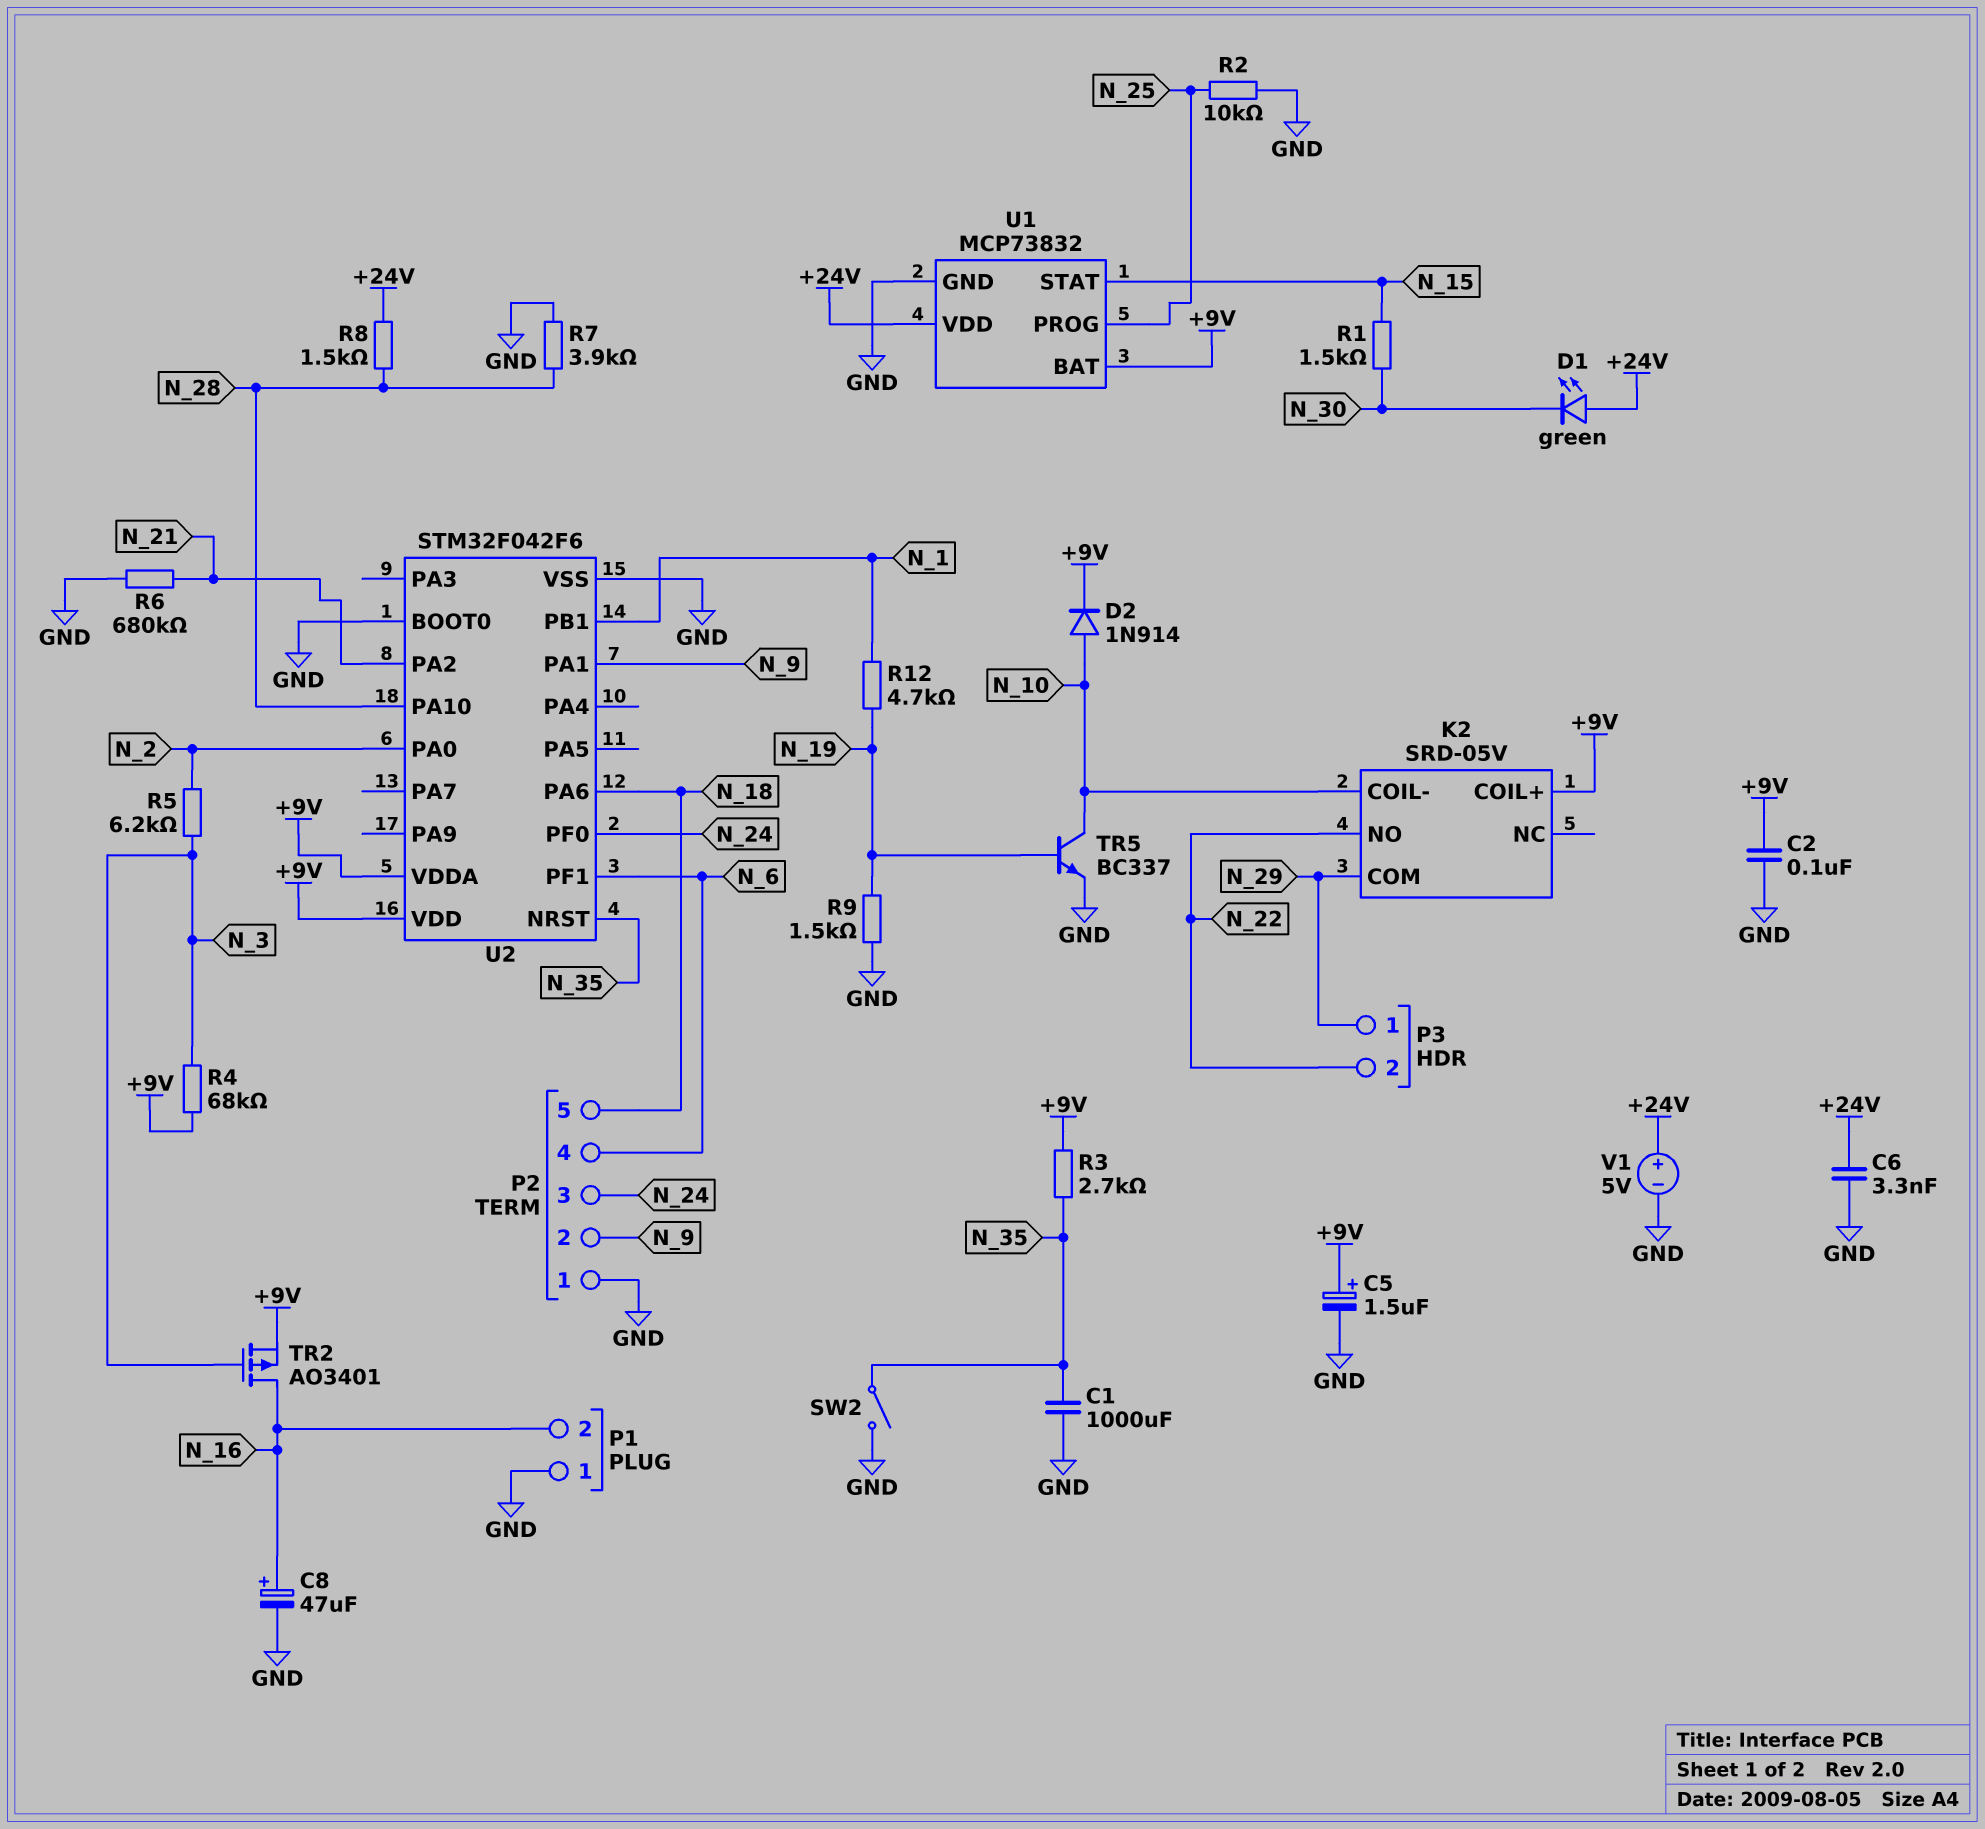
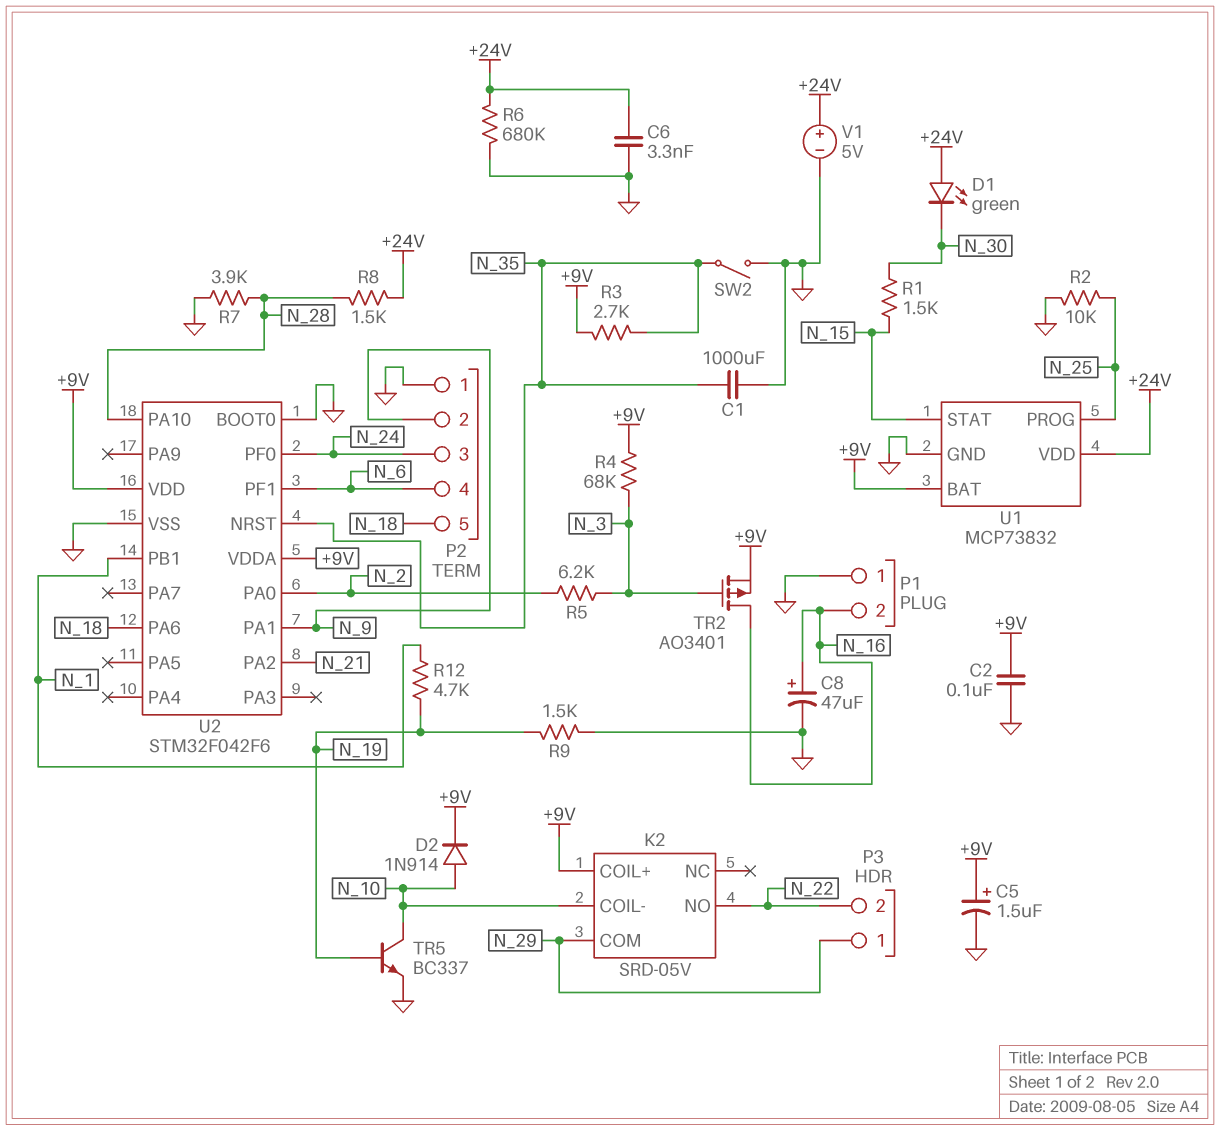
R6: 680k (GND, N_21) -> 680k (+24V, GND)

